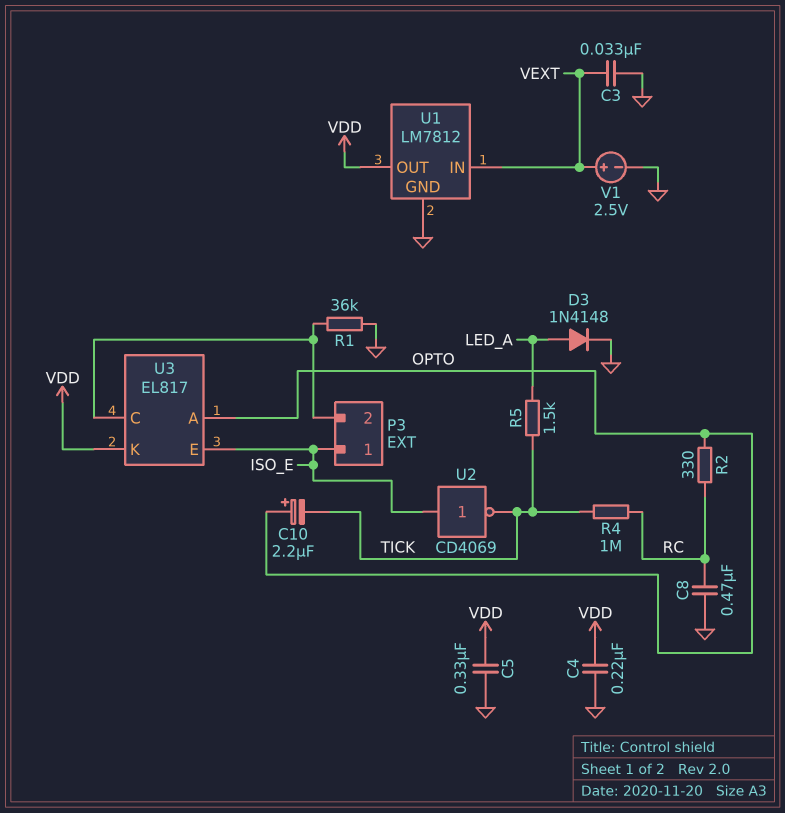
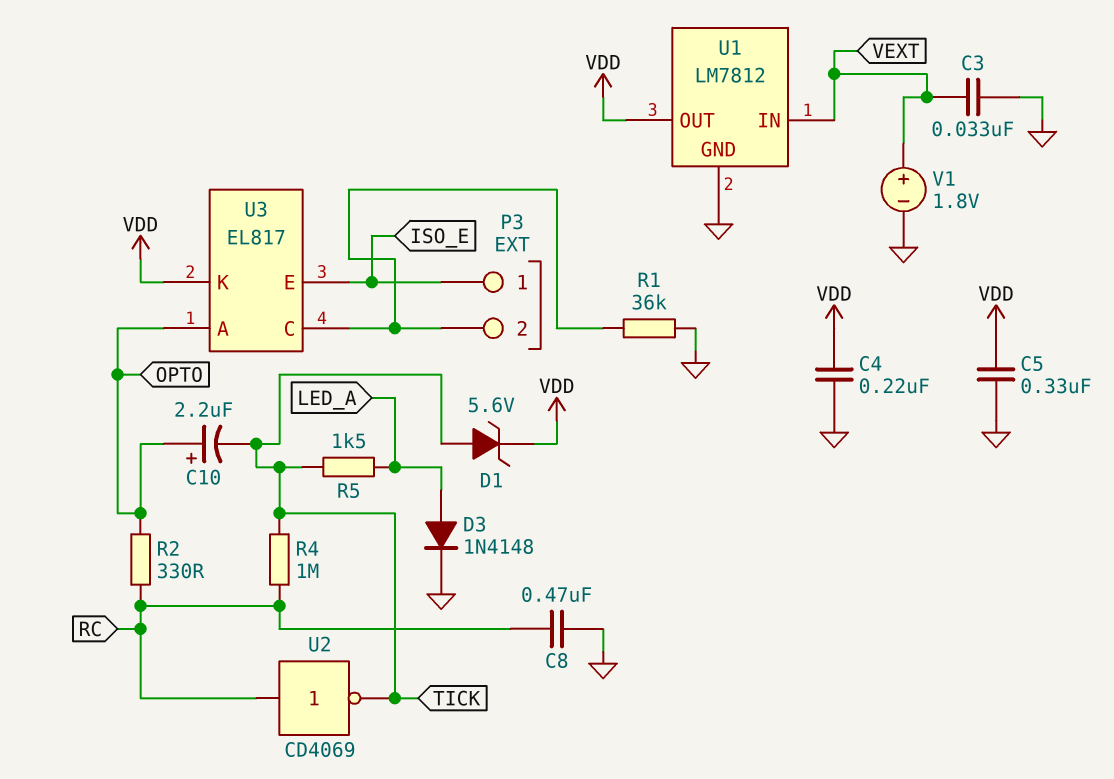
D1: none -> zener 5.6V (A TICK, K VDD)
U2: NOT CD4069 (in ISO_E, out TICK) -> NOT CD4069 (in RC, out TICK)
V1: 2.5V (plus VEXT, minus GND) -> 1.8V (plus VEXT, minus GND)

